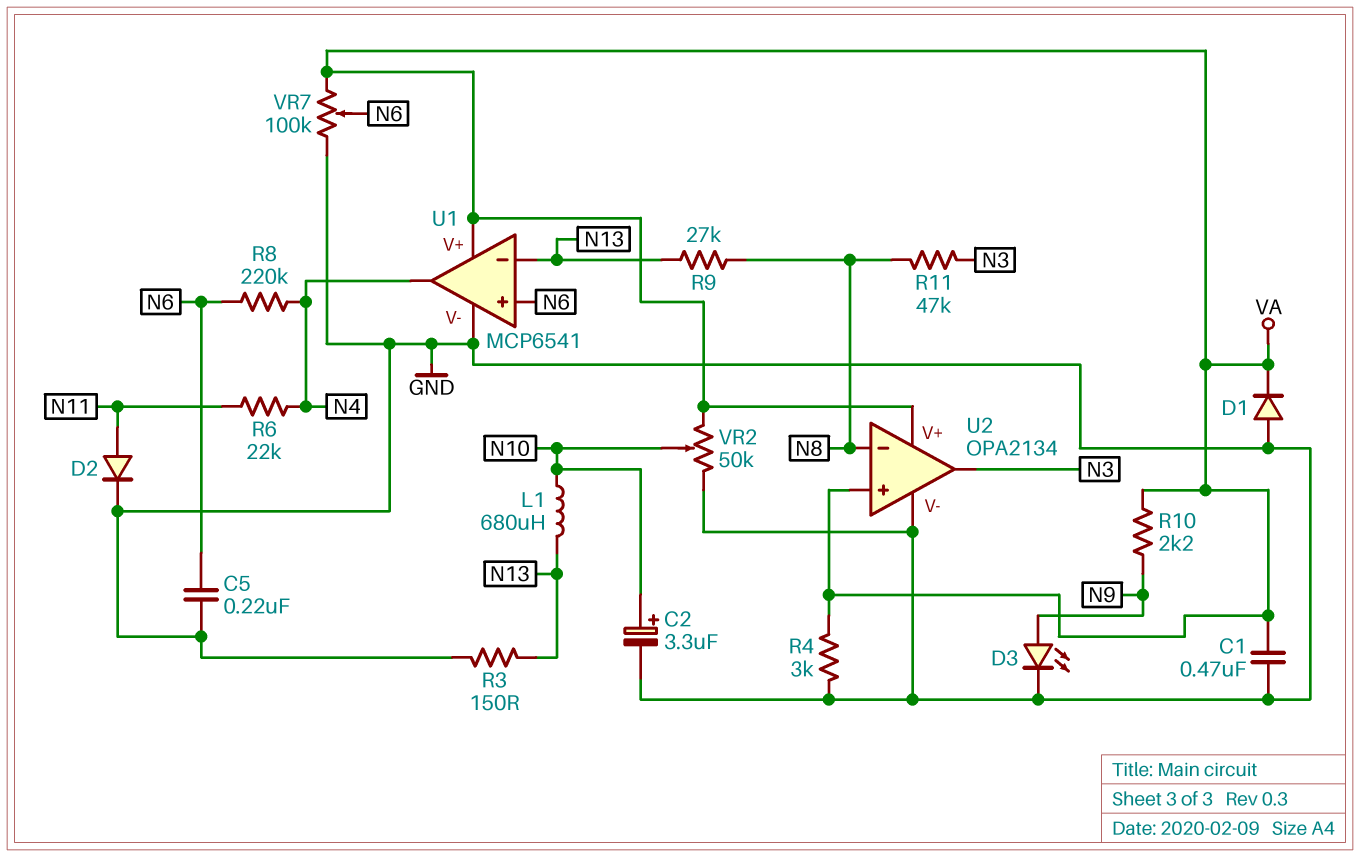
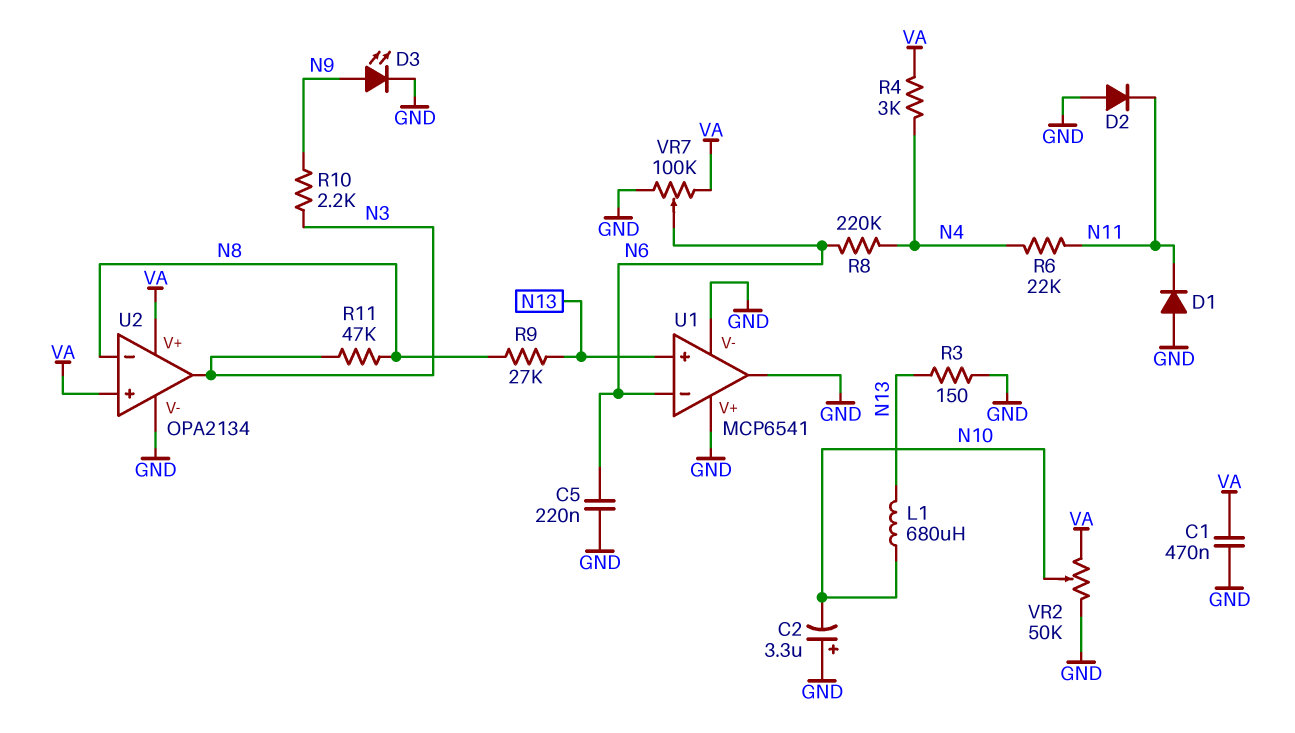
C2: 3.3uF (plus N10, minus GND) -> 3.3uF (plus GND, minus N10)
D1: diode (A GND, K VA) -> diode (A GND, K N11)
D2: diode (A N11, K GND) -> diode (A GND, K N11)
R4: 3k (GND, VA) -> 3k (N4, VA)
R10: 2.2k (N9, VA) -> 2.2k (N3, N9)
U1 pin V+: VA -> GND
U1 pin in+: N6 -> N13
U1 pin in-: N13 -> N6
U1 pin out: N4 -> GND

